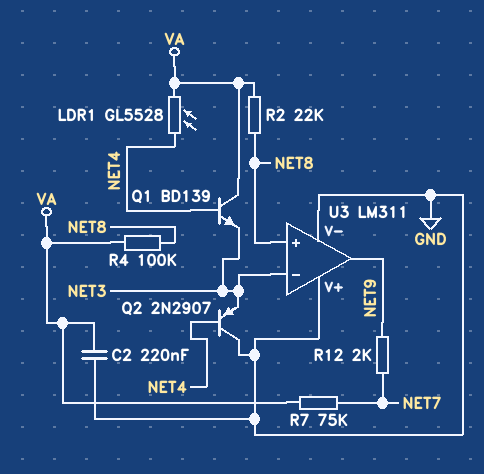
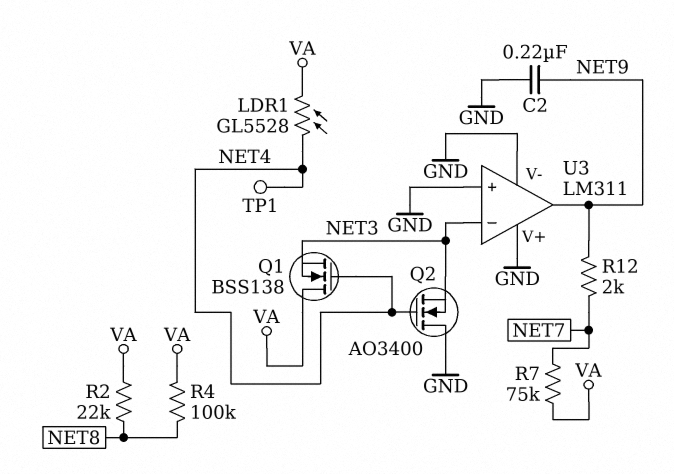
C2: 220nF (GND, VA) -> 220nF (GND, NET9)
Q1: NPN BD139 (B NET4, C VA, E NET3) -> NMOS BSS138 (G NET4, D VA, S NET3)
Q2: PNP 2N2907 (B NET4, C GND, E NET3) -> NMOS AO3400 (G NET4, D GND, S NET3)
TP1: none -> test point (NET4)
U3 pin in+: NET8 -> GND

